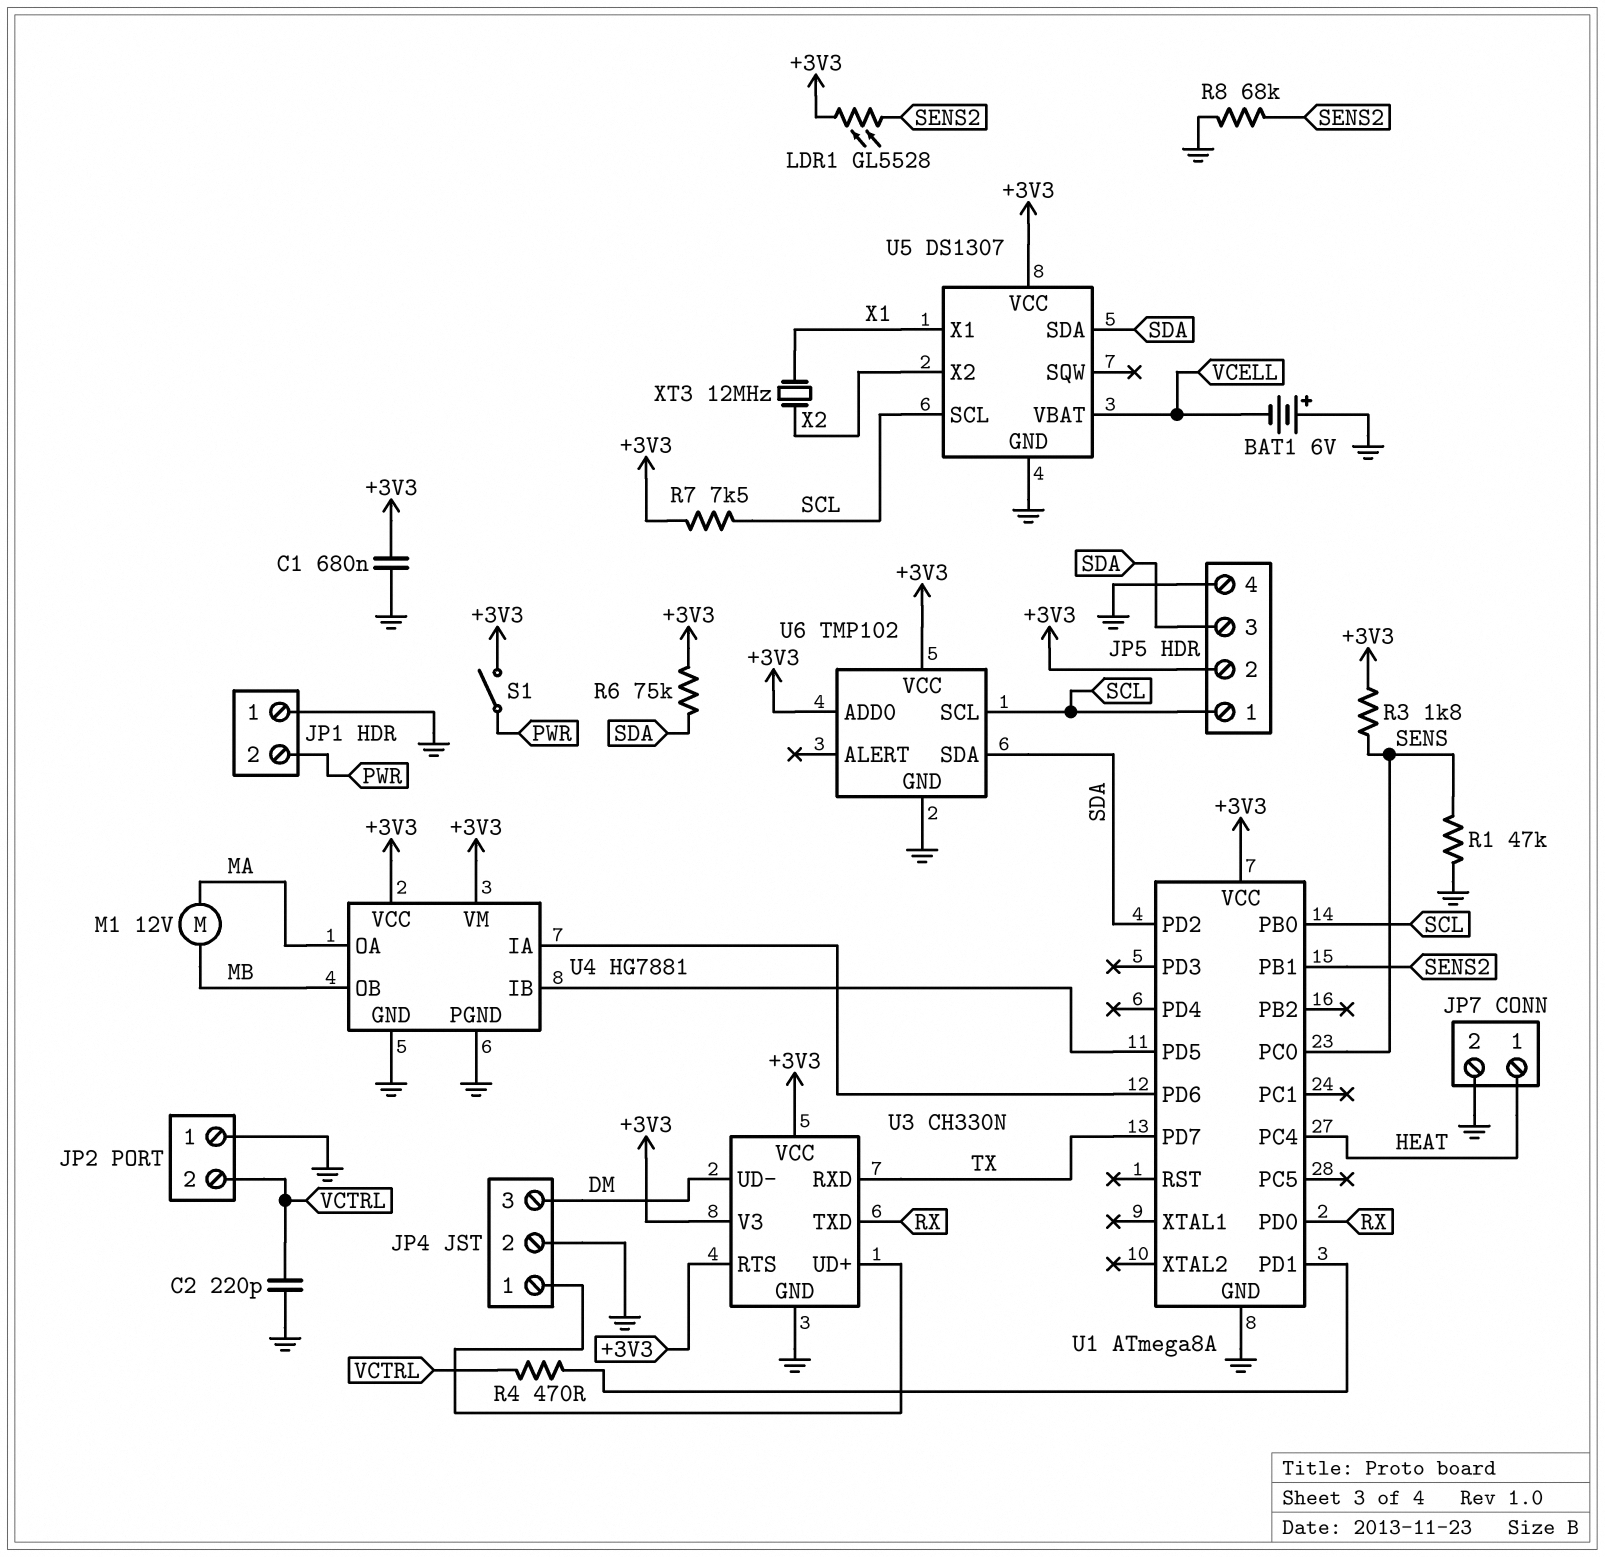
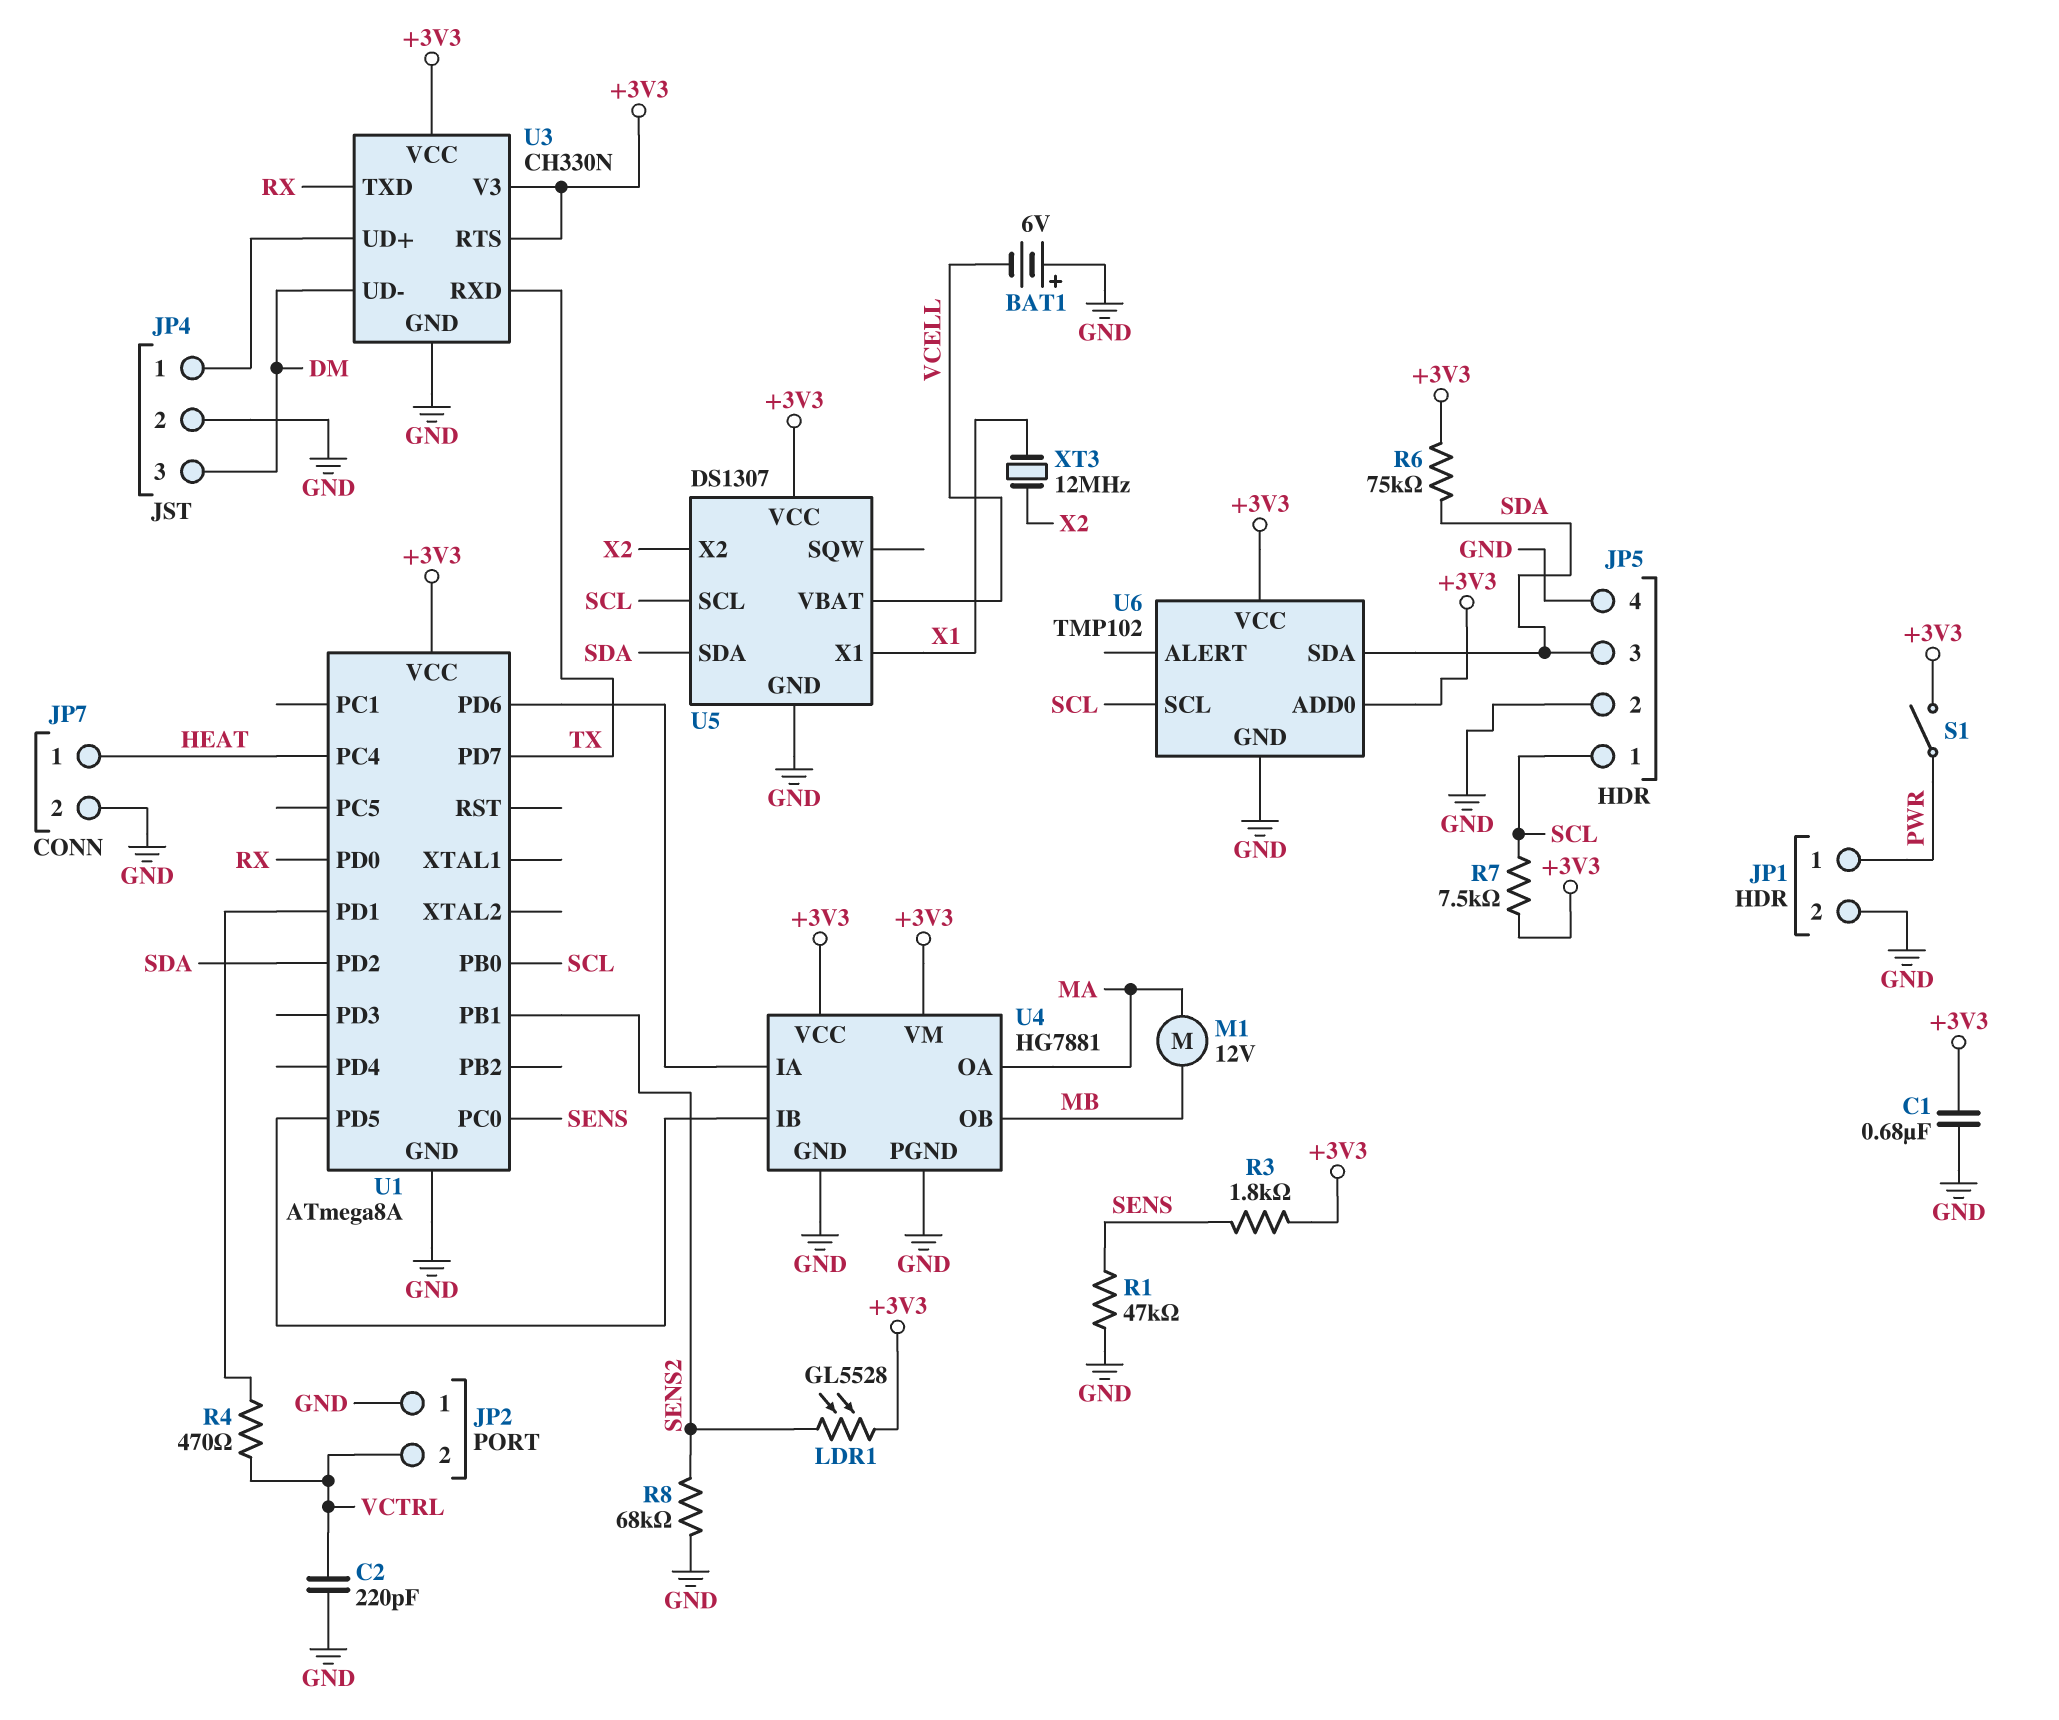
JP1 pin 1: GND -> PWR
JP1 pin 2: PWR -> GND
JP5 pin 2: +3V3 -> GND

